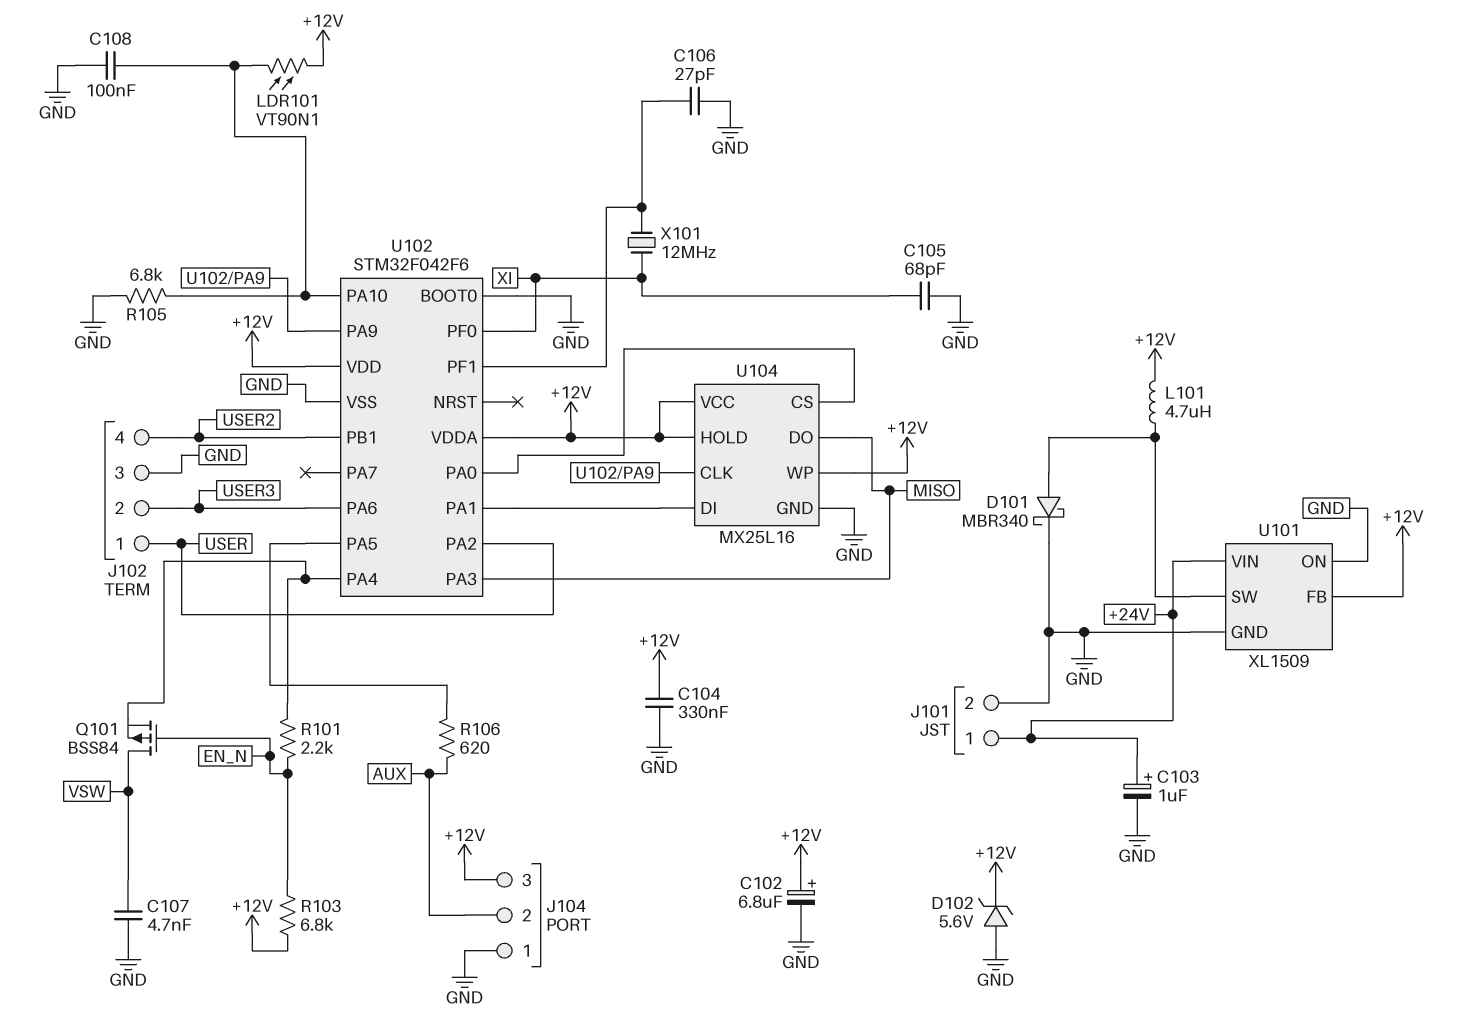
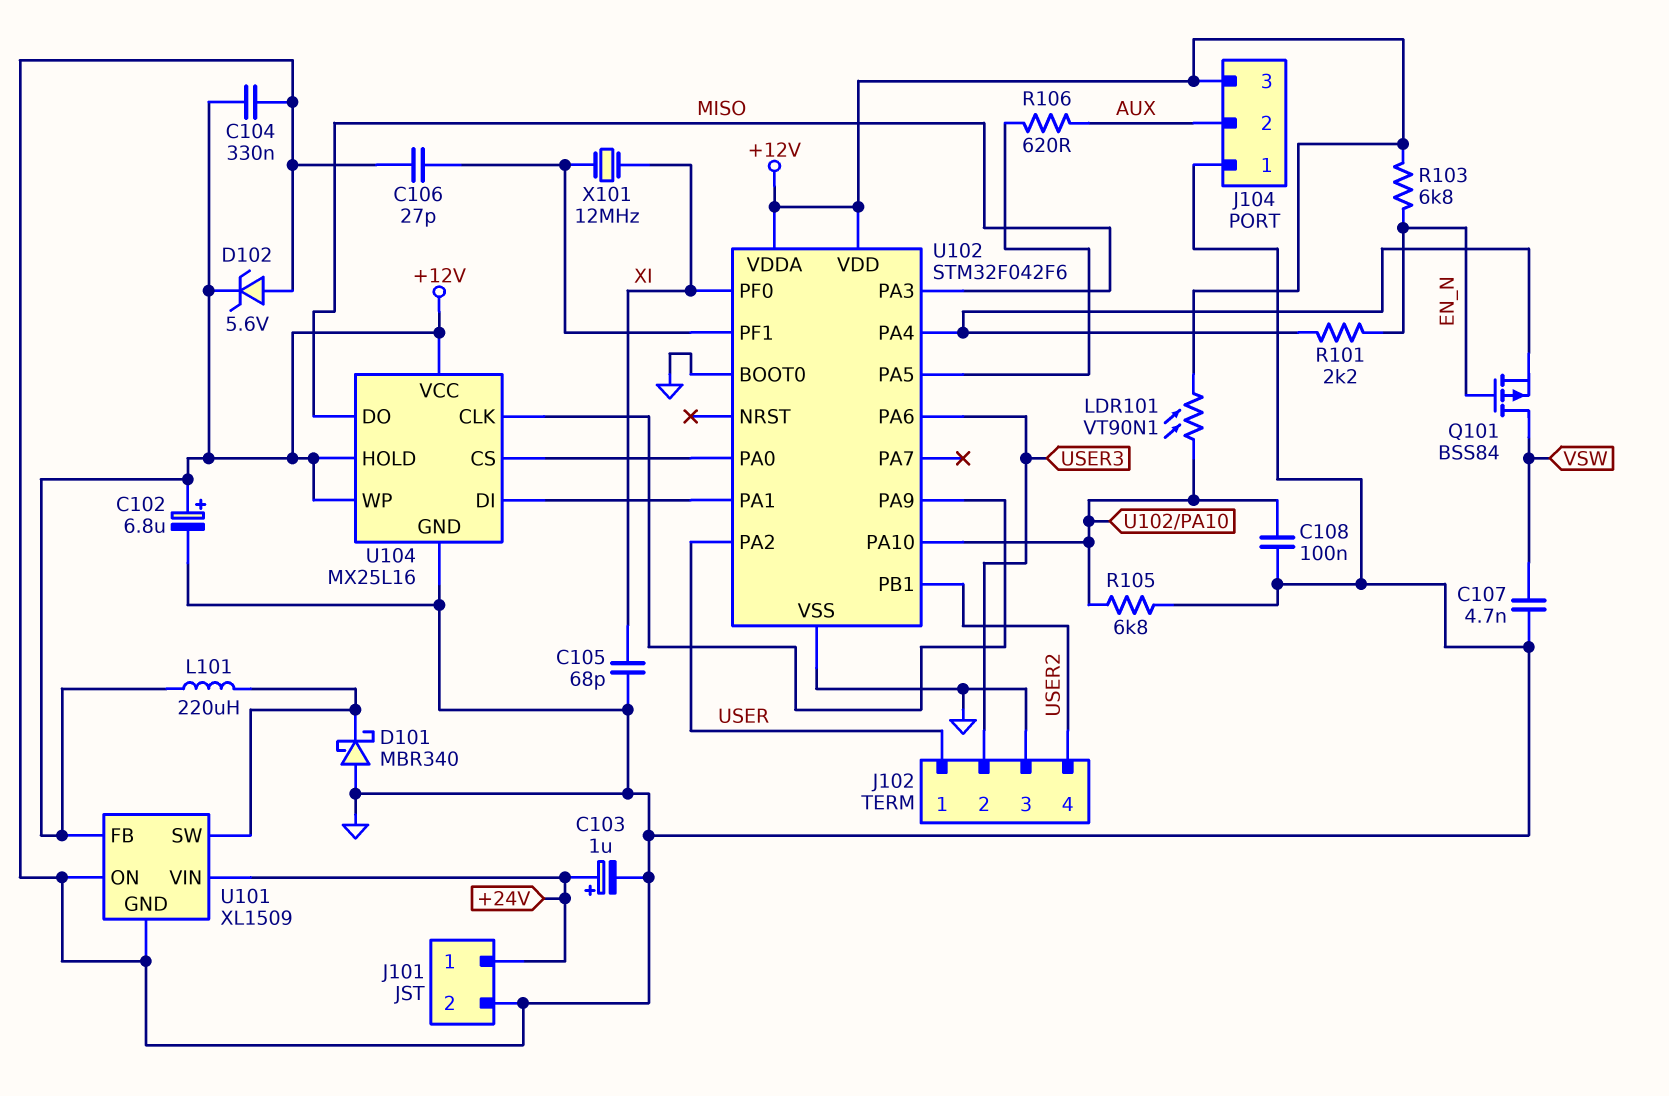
D101: schottky MBR340 (A U101/SW, K GND) -> schottky MBR340 (A GND, K U101/SW)
L101: 4.7uH (+12V, U101/SW) -> 220uH (+12V, U101/SW)

